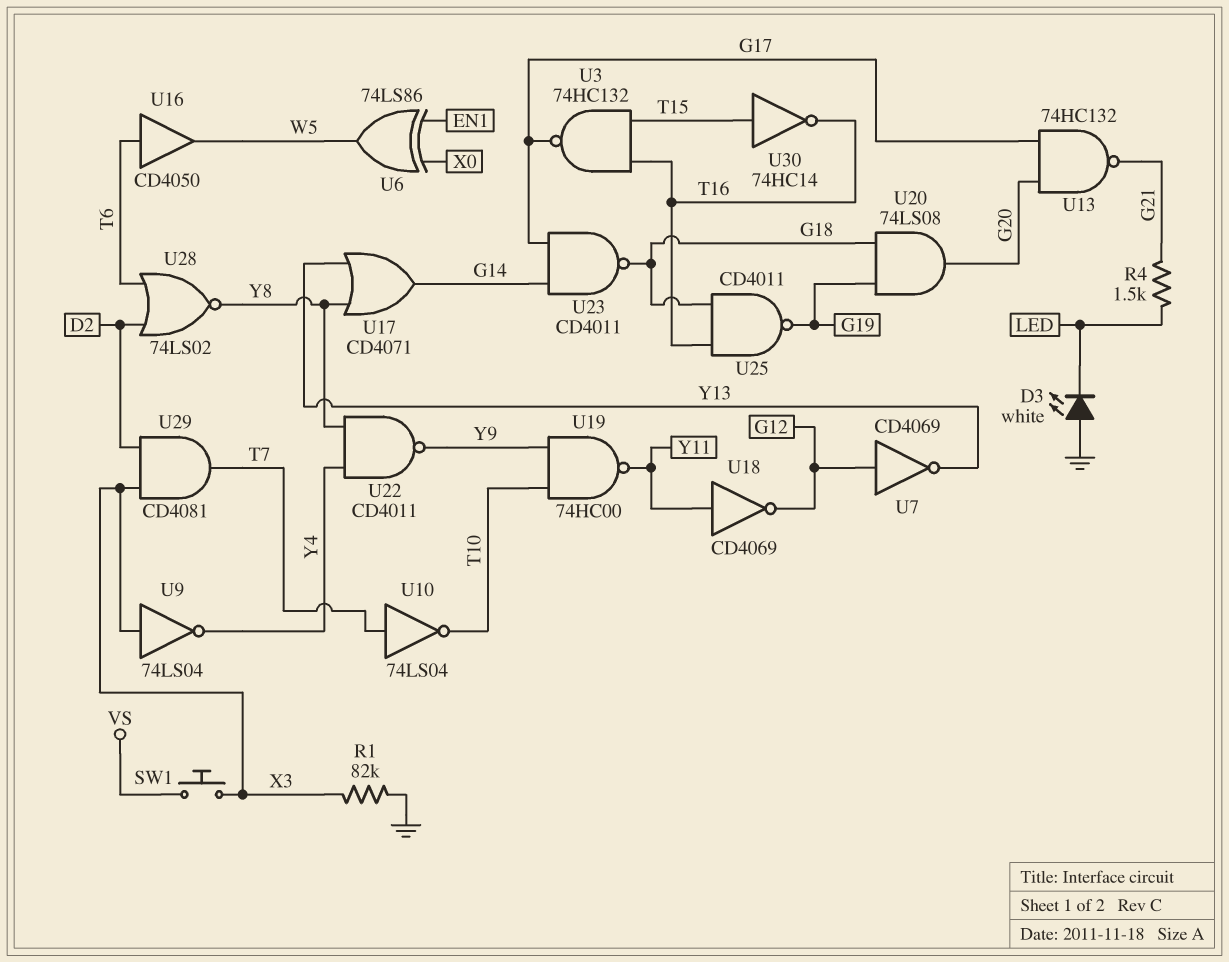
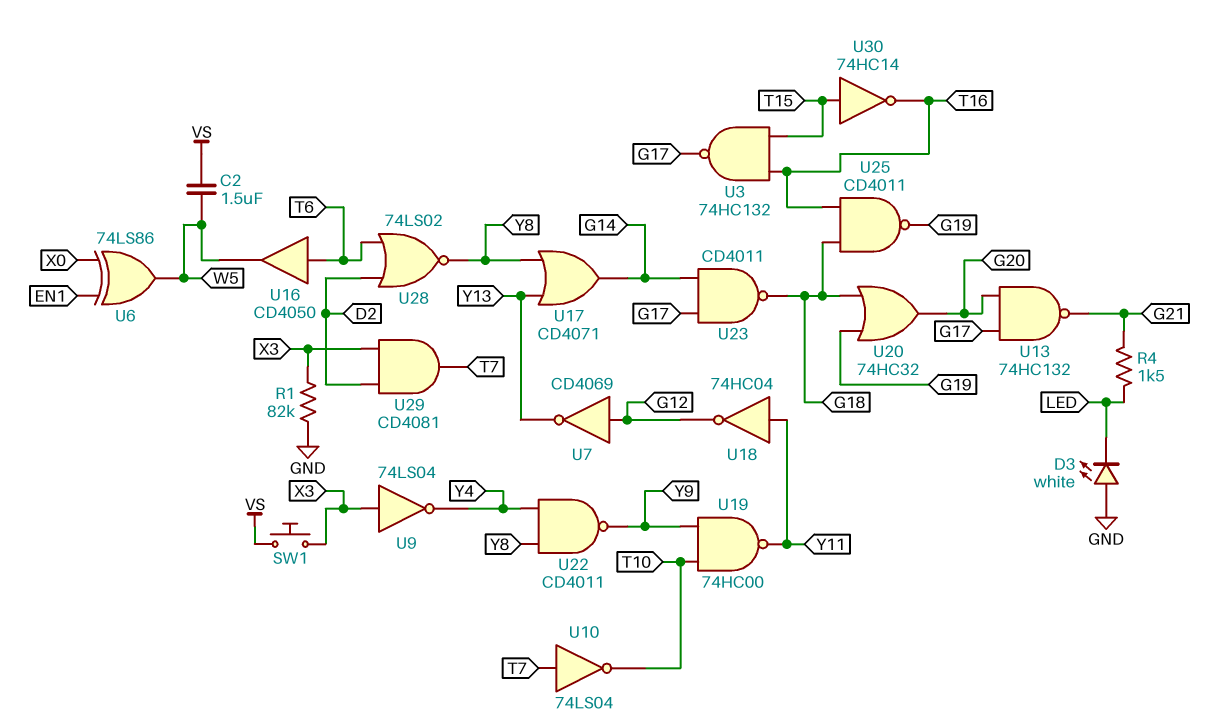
C2: none -> 1.5uF (VS, W5)
U18: NOT CD4069 (in Y11, out G12) -> NOT 74HC04 (in Y11, out G12)
U20: AND 74LS08 (in G18, in G19, out G20) -> OR 74HC32 (in G18, in G19, out G20)

